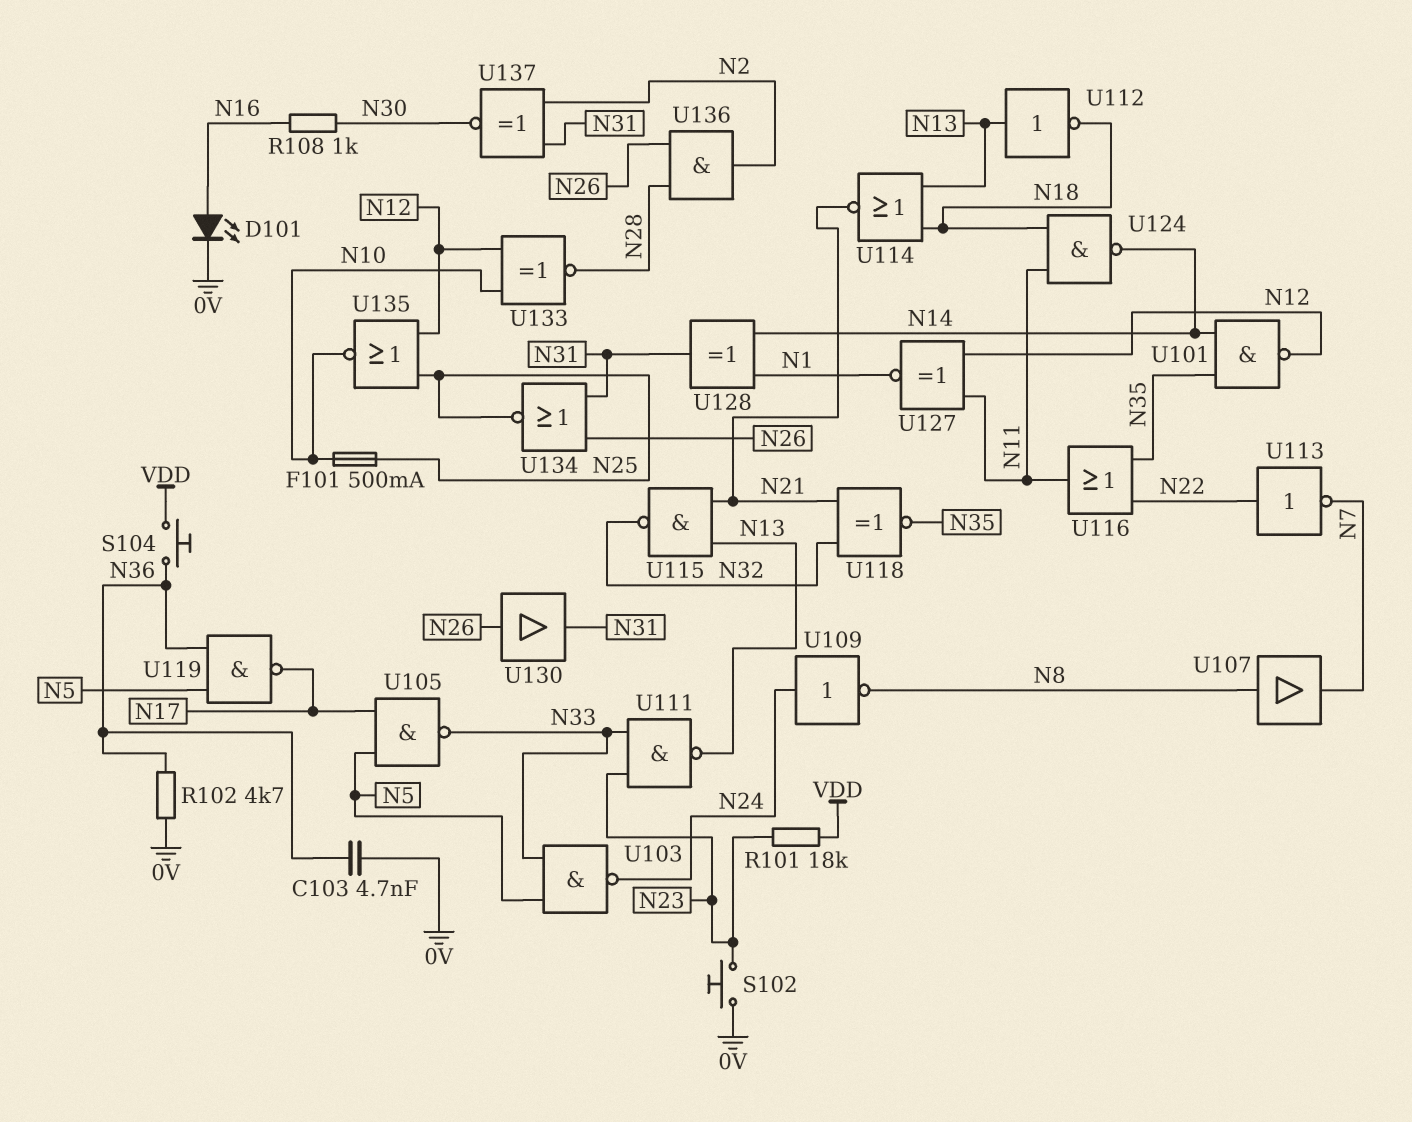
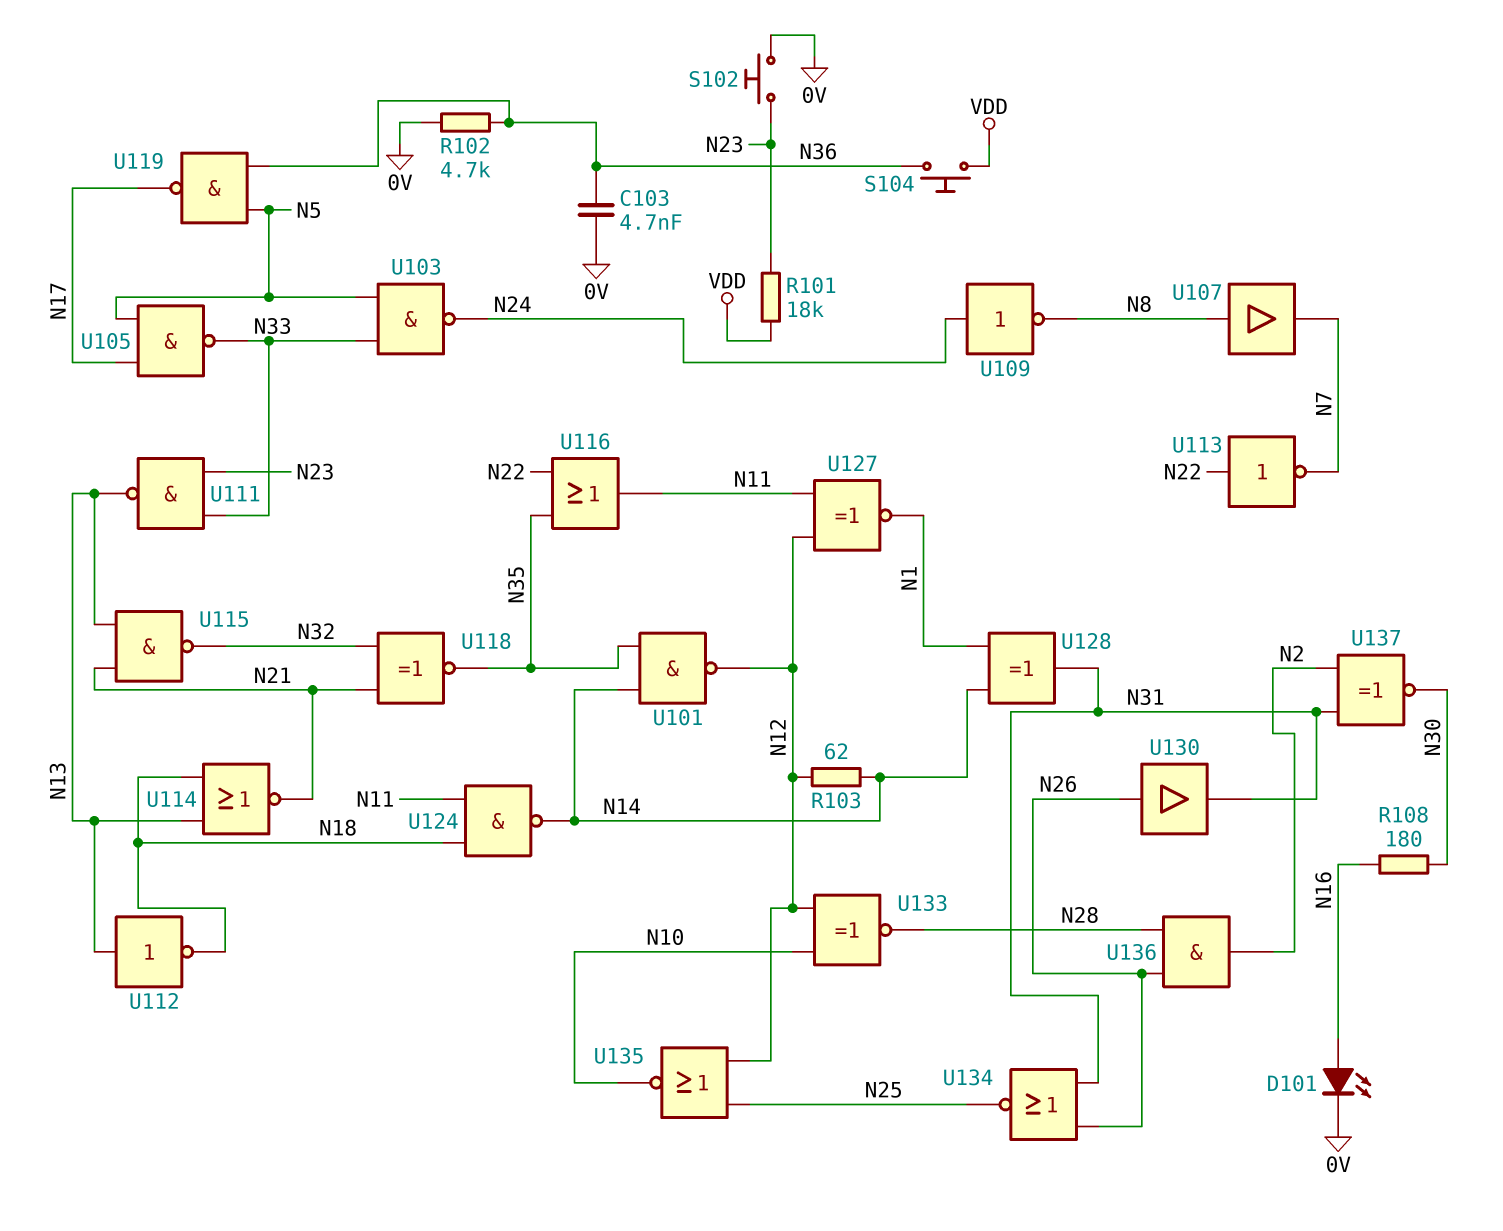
F101: 500mA (N10, N25) -> none
R103: none -> 62 (N12, N14)
R108: 1k (N16, N30) -> 180 (N16, N30)

